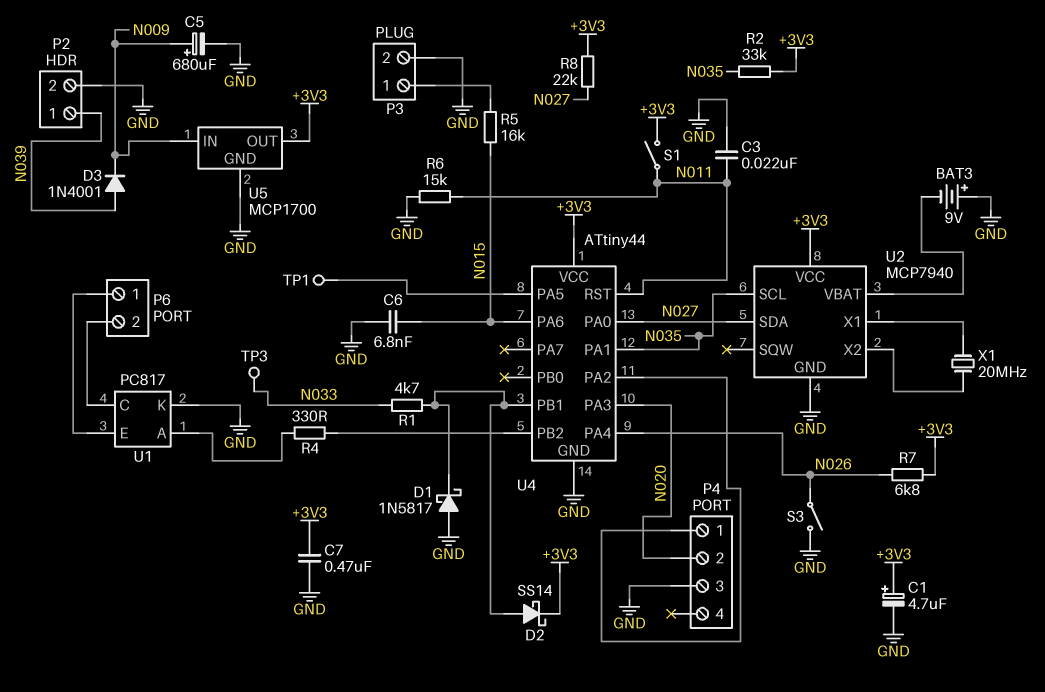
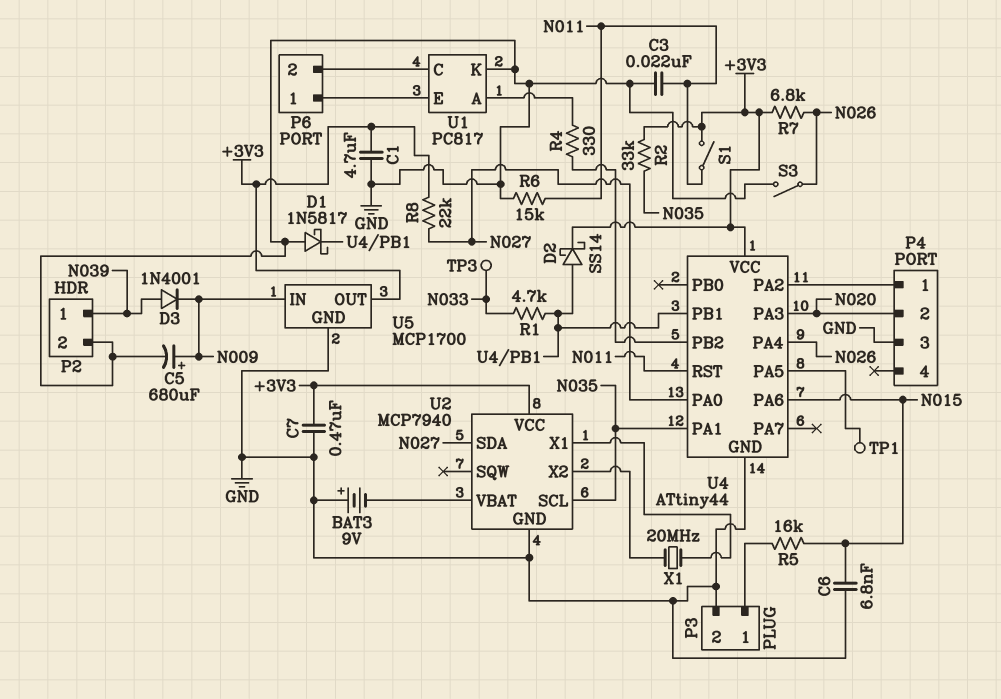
C1: 4.7uF (plus +3V3, minus GND) -> 4.7uF (+3V3, GND)

